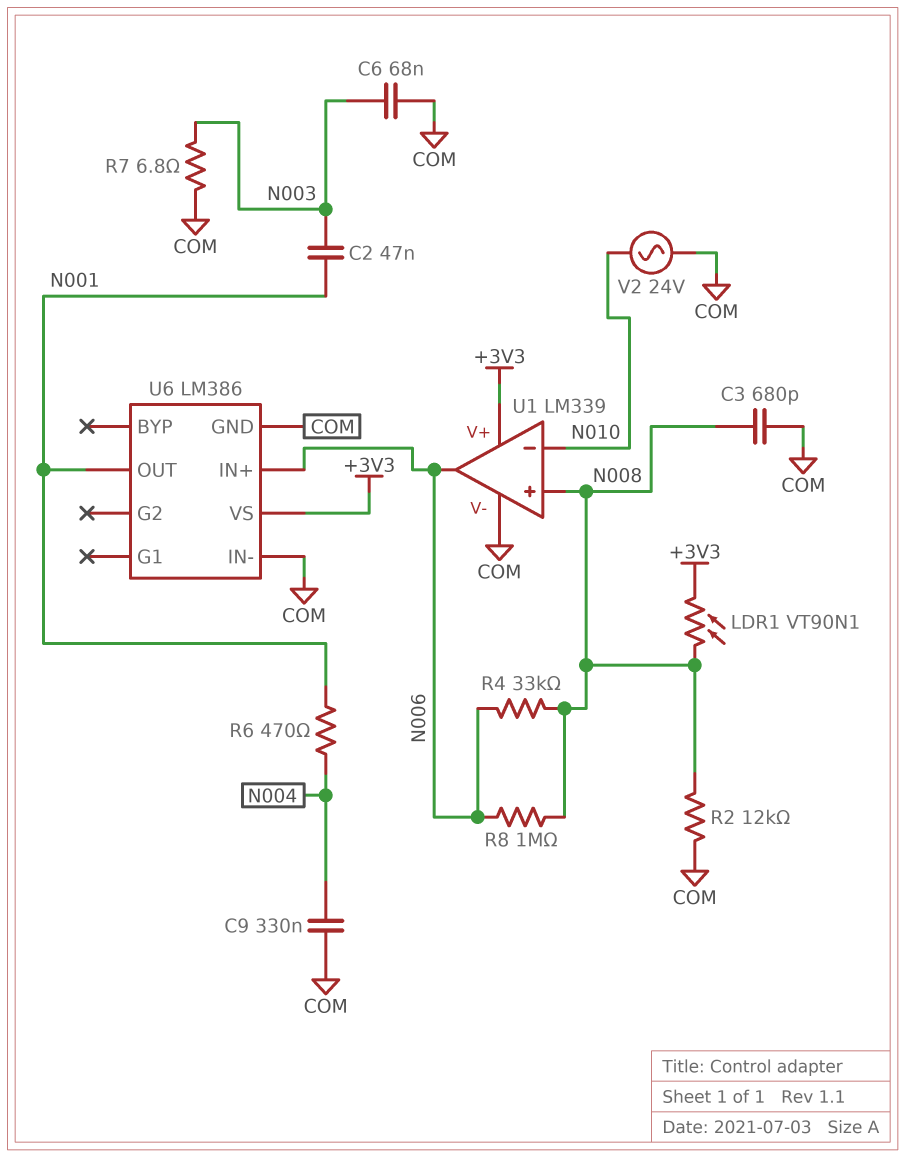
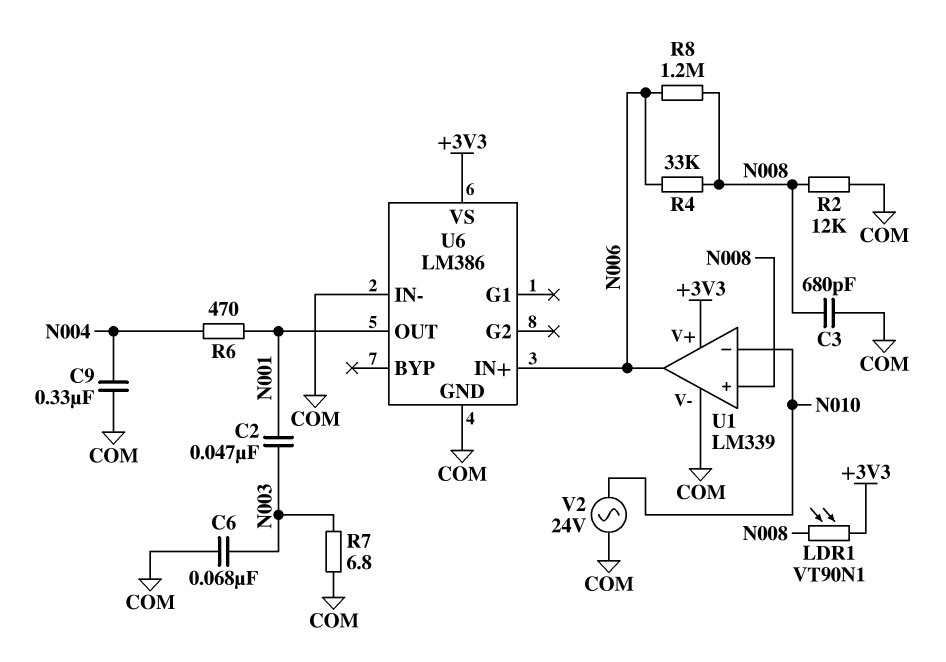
R8: 1M (N006, N008) -> 1.2M (N006, N008)

